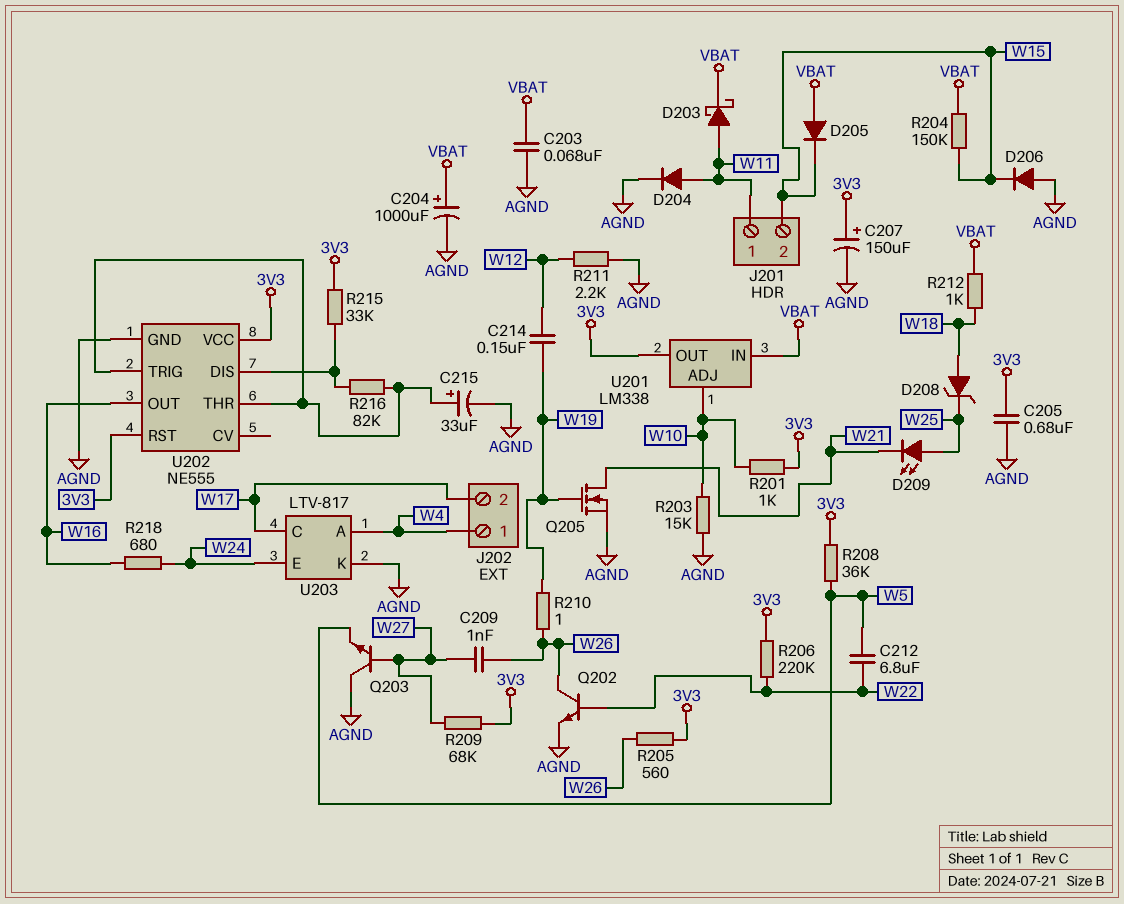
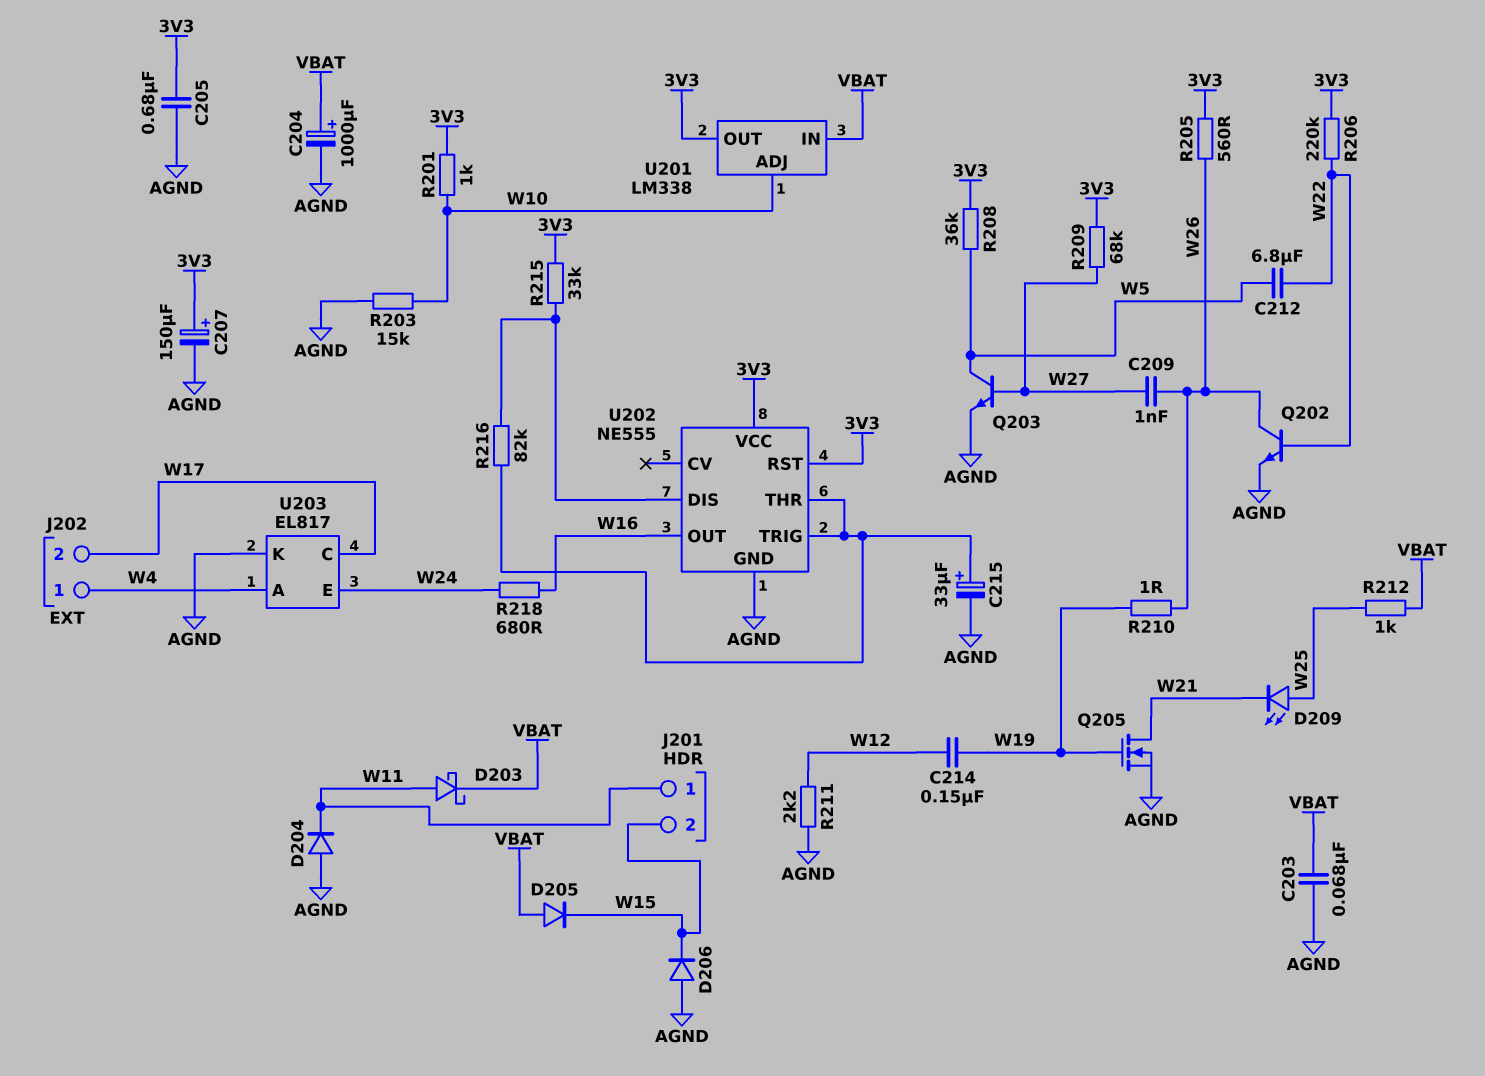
D204: diode (A W11, K AGND) -> diode (A AGND, K W11)
D208: zener (A W18, K W25) -> none
Q203: NPN (B W27, C AGND, E W5) -> NPN (B W27, C W5, E AGND)
R204: 150k (VBAT, W15) -> none
R212: 1k (VBAT, W18) -> 1k (VBAT, W25)
U203: LTV-817 -> EL817

